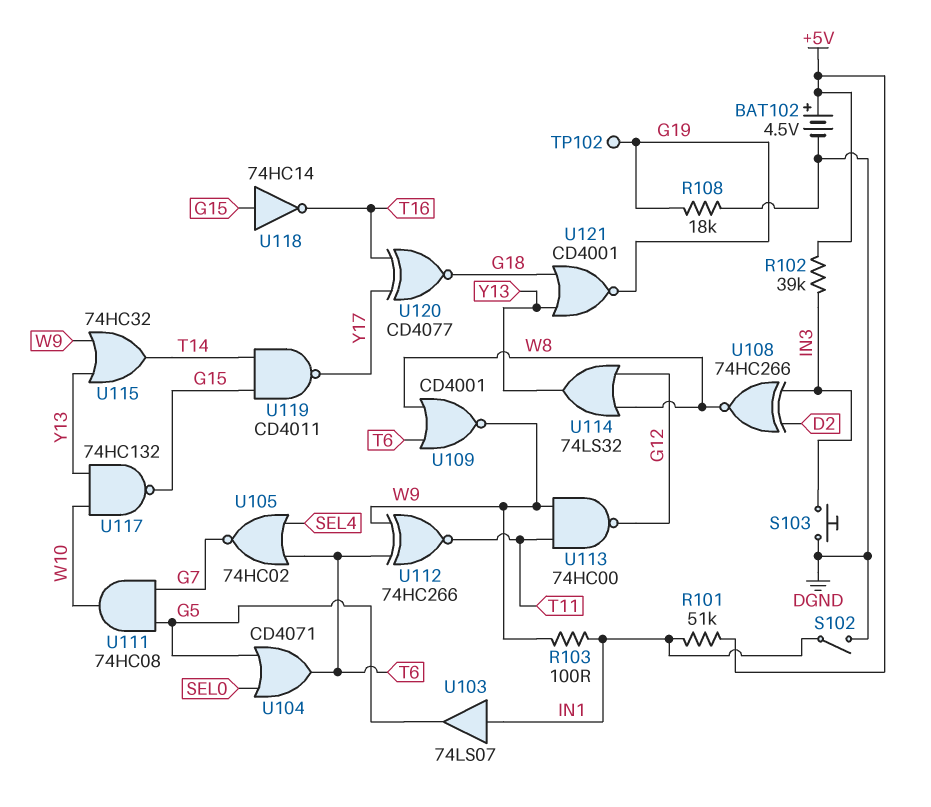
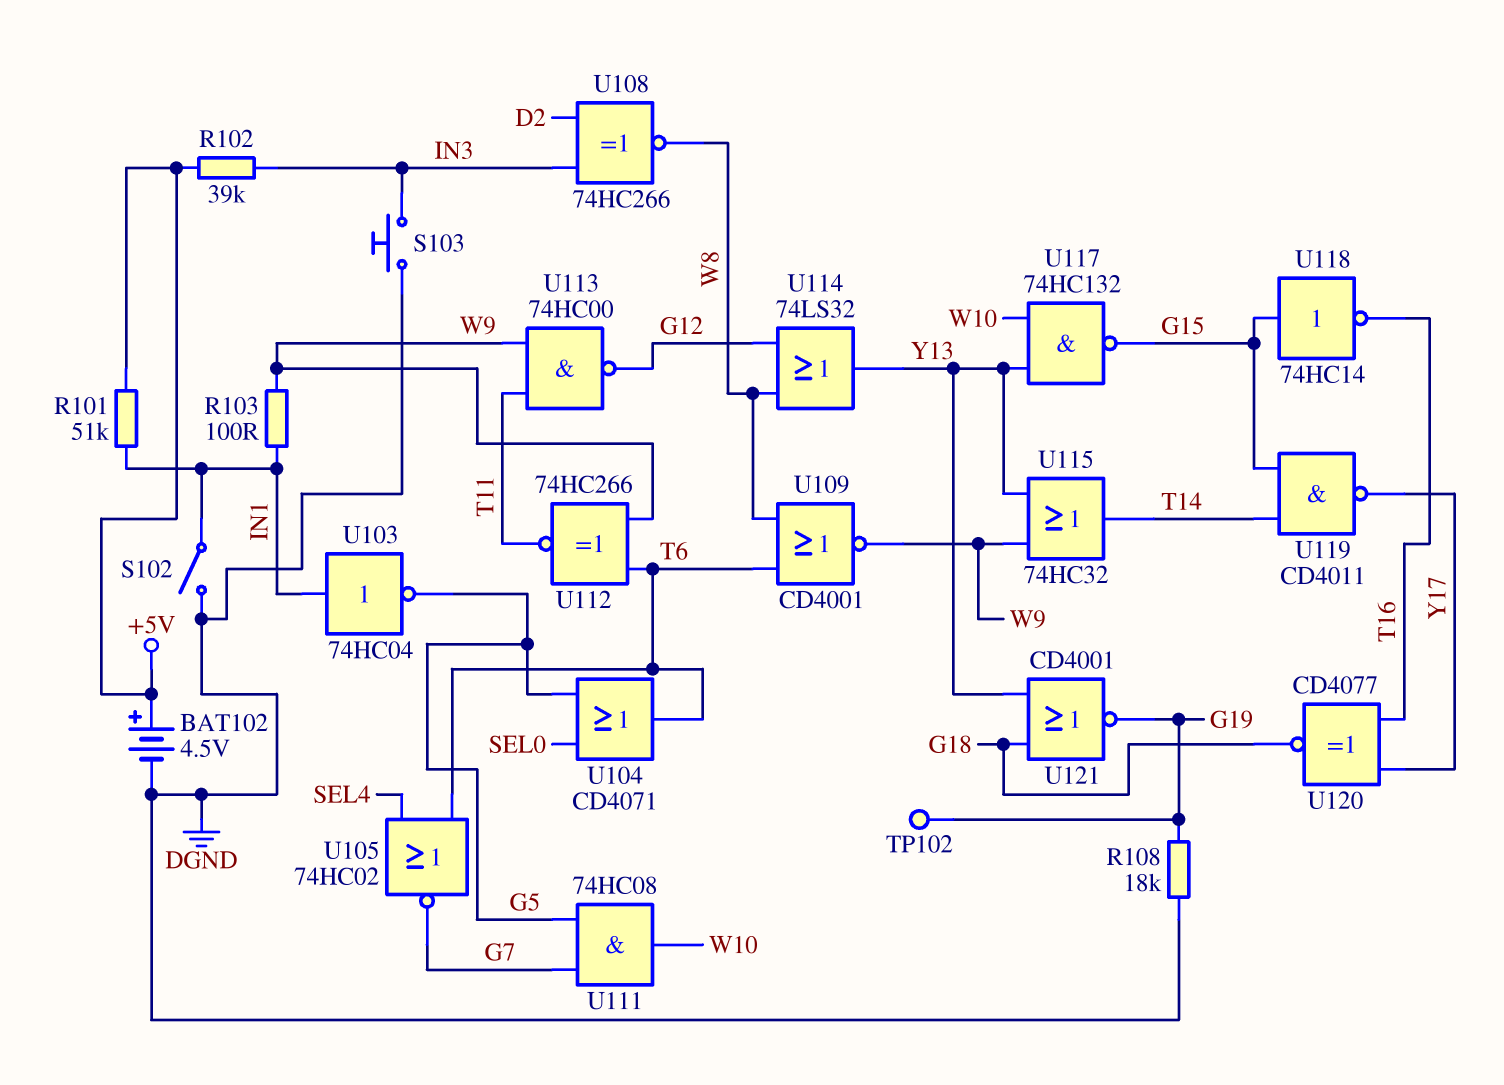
U103: buffer 74LS07 (in IN1, out G5) -> NOT 74HC04 (in IN1, out G5)

